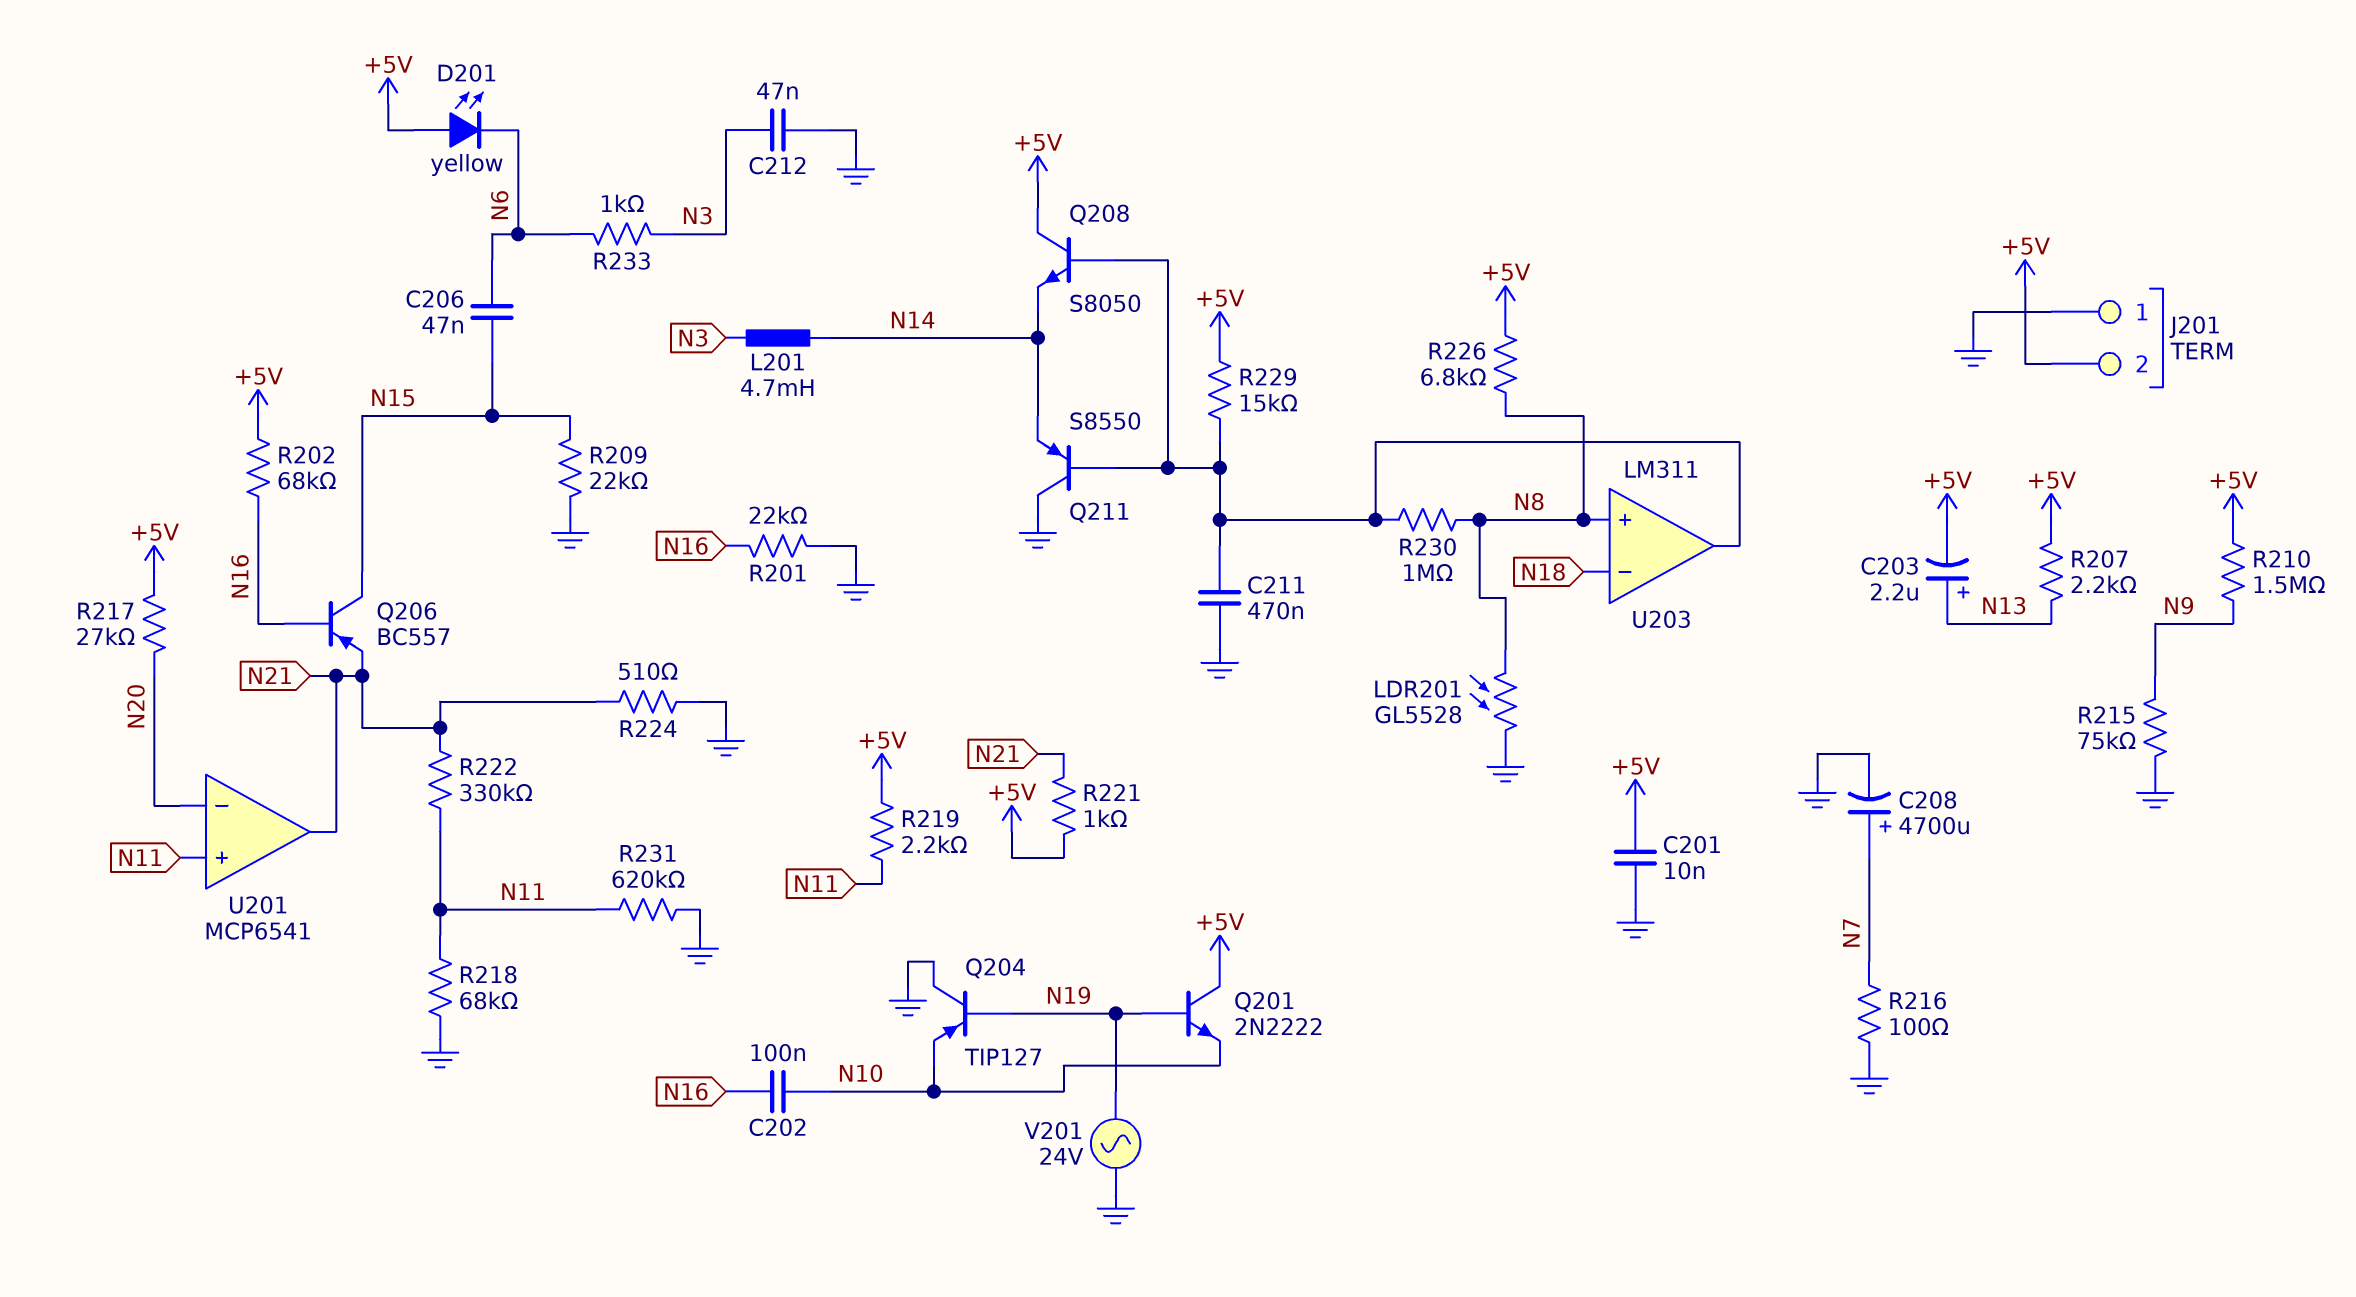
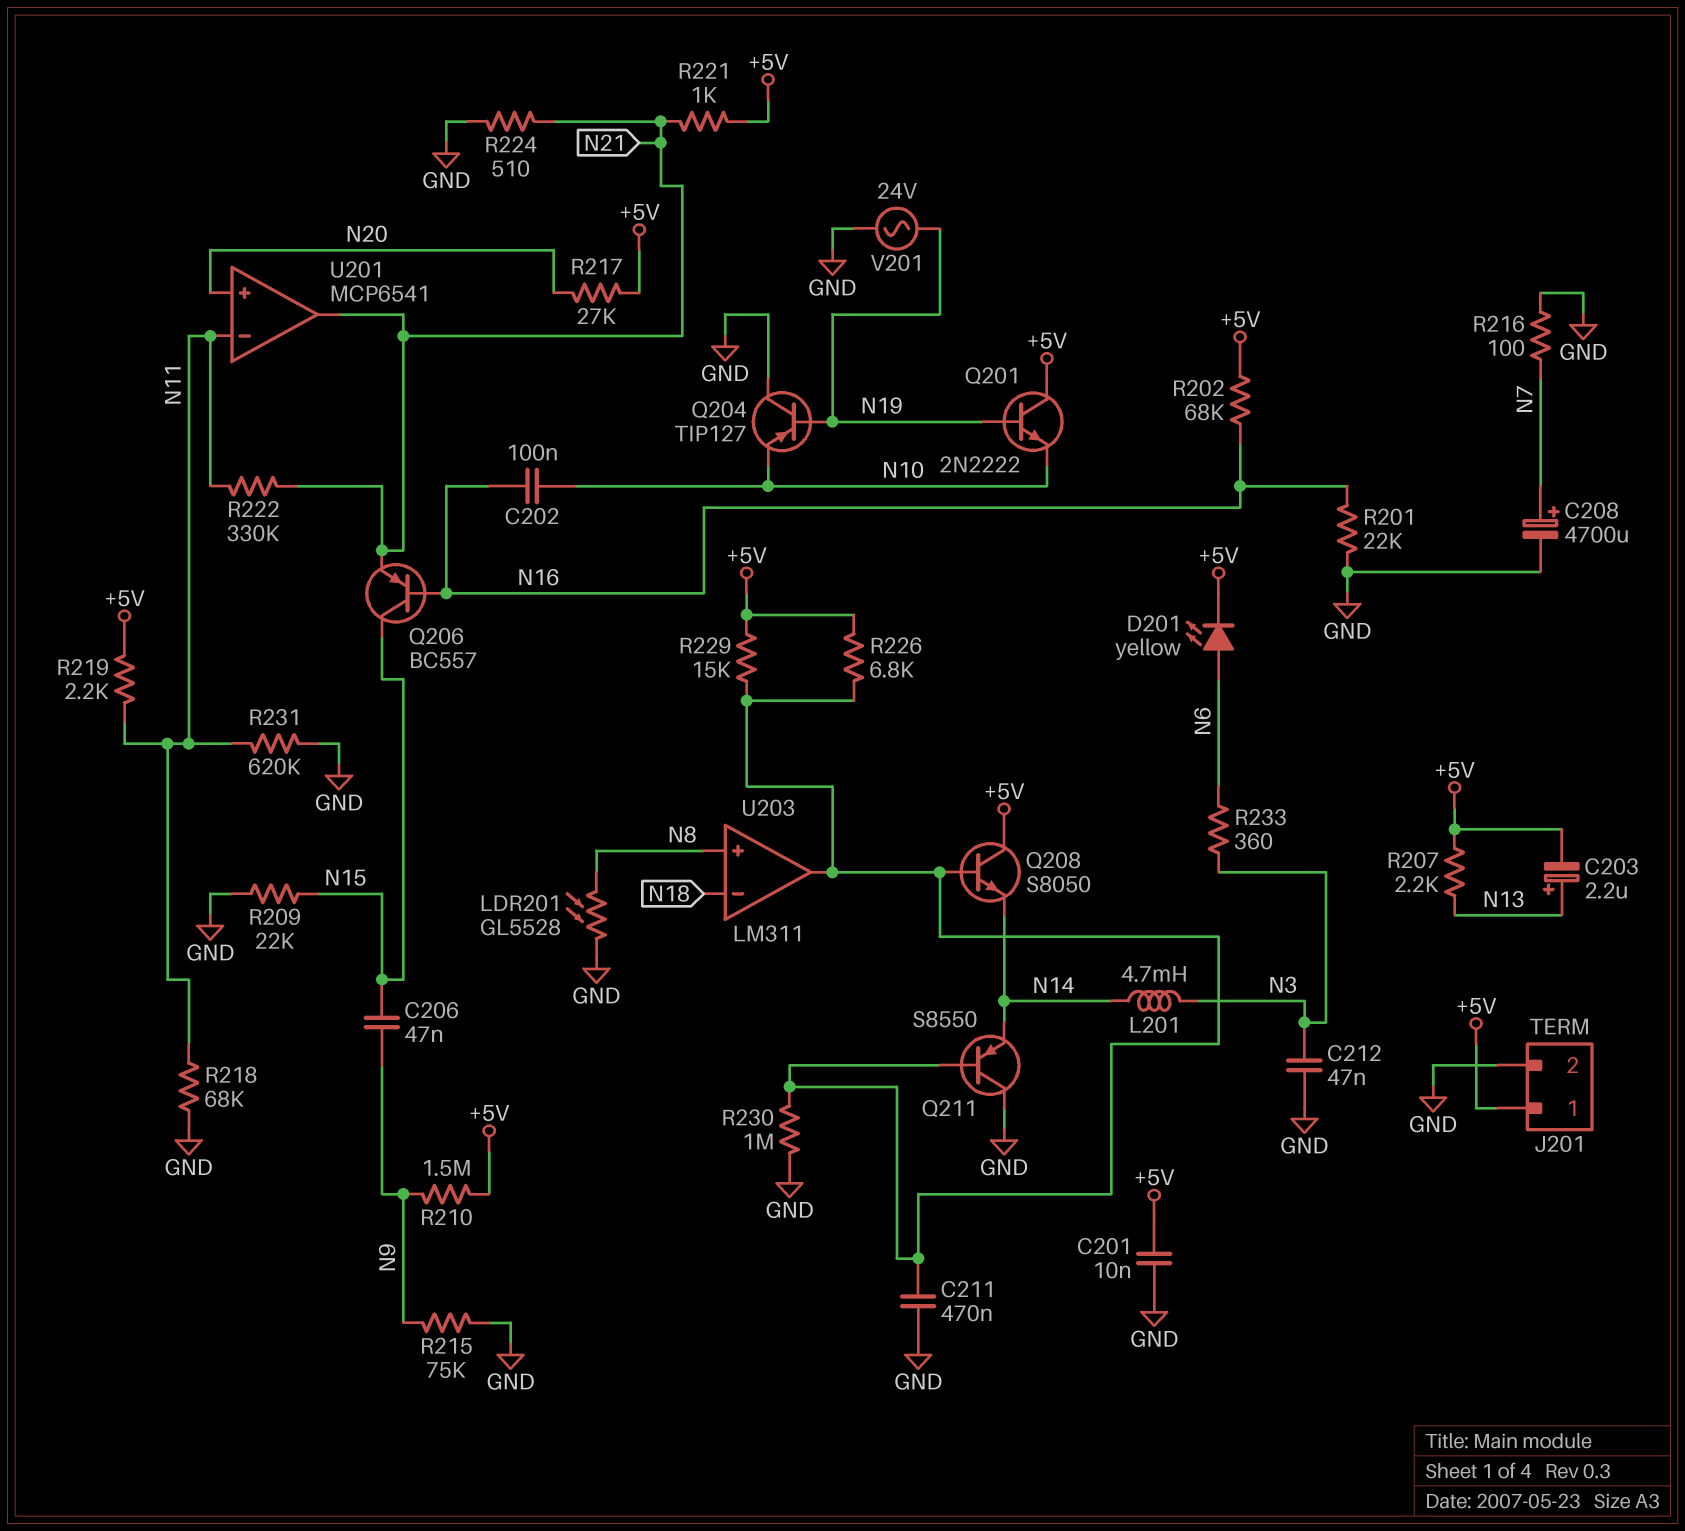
C206: 47nF (N6, N15) -> 47nF (N9, N15)
D201: LED yellow (A +5V, K N6) -> LED yellow (A N6, K +5V)
J201 pin 1: GND -> +5V
J201 pin 2: +5V -> GND
R226: 6.8k (+5V, N8) -> 6.8k (+5V, U203/out)
R230: 1M (N8, U203/out) -> 1M (GND, U203/out)
R233: 1k (N3, N6) -> 360 (N3, N6)
U201 pin in+: N11 -> N20
U201 pin in-: N20 -> N11

